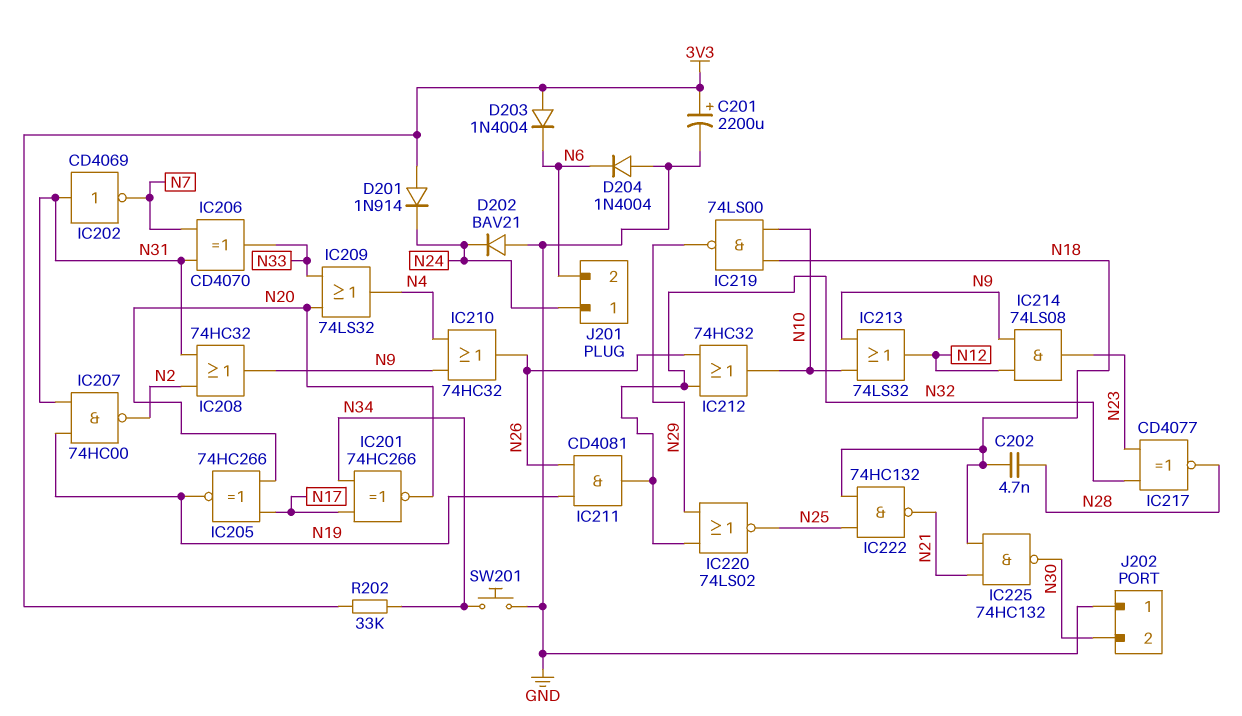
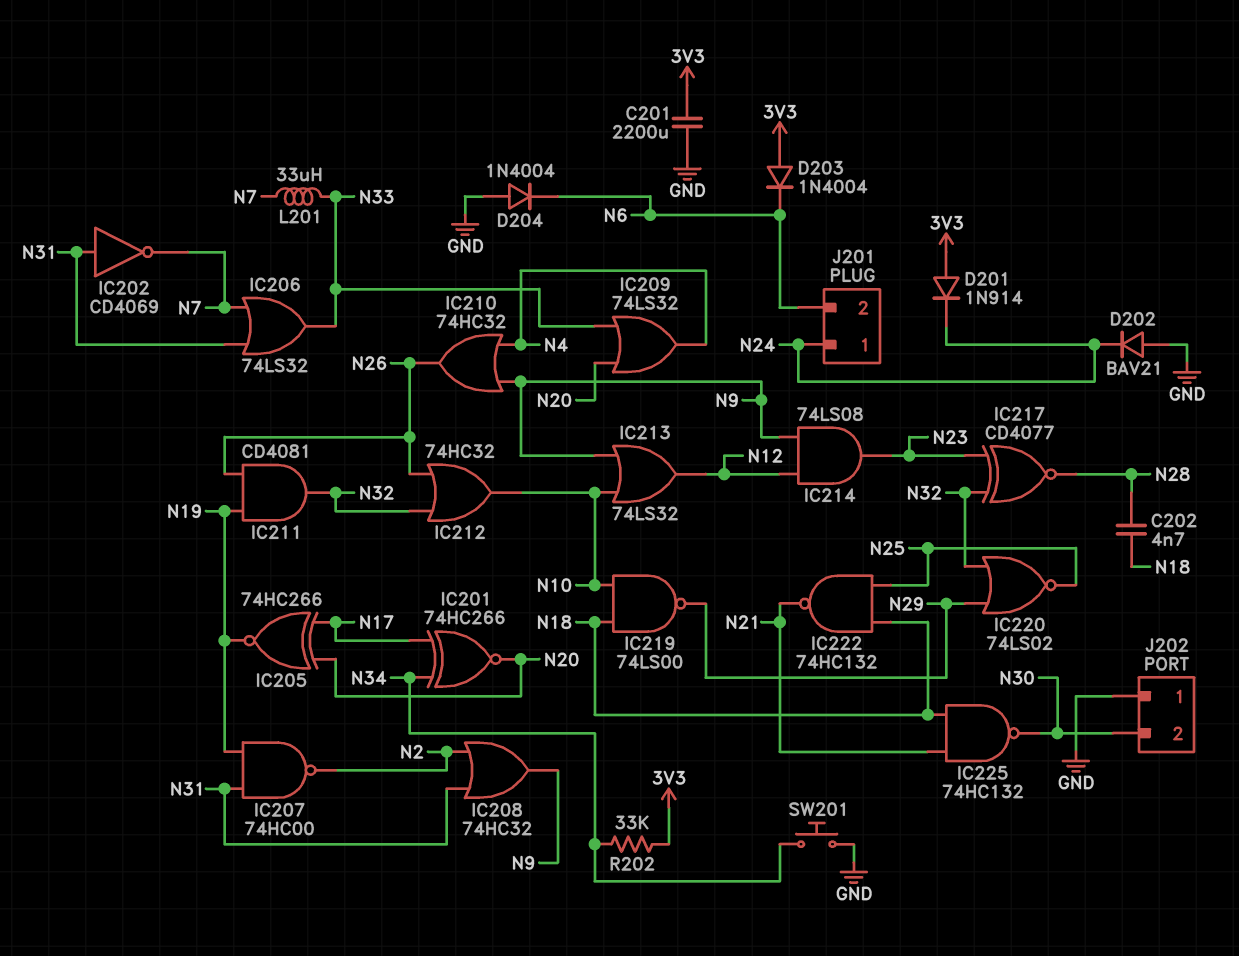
C201: 2200uF (plus 3V3, minus GND) -> 2200uF (3V3, GND)
IC206: XOR CD4070 (in N7, in N31, out N33) -> OR 74LS32 (in N7, in N31, out N33)
L201: none -> 33uH (N7, N33)

